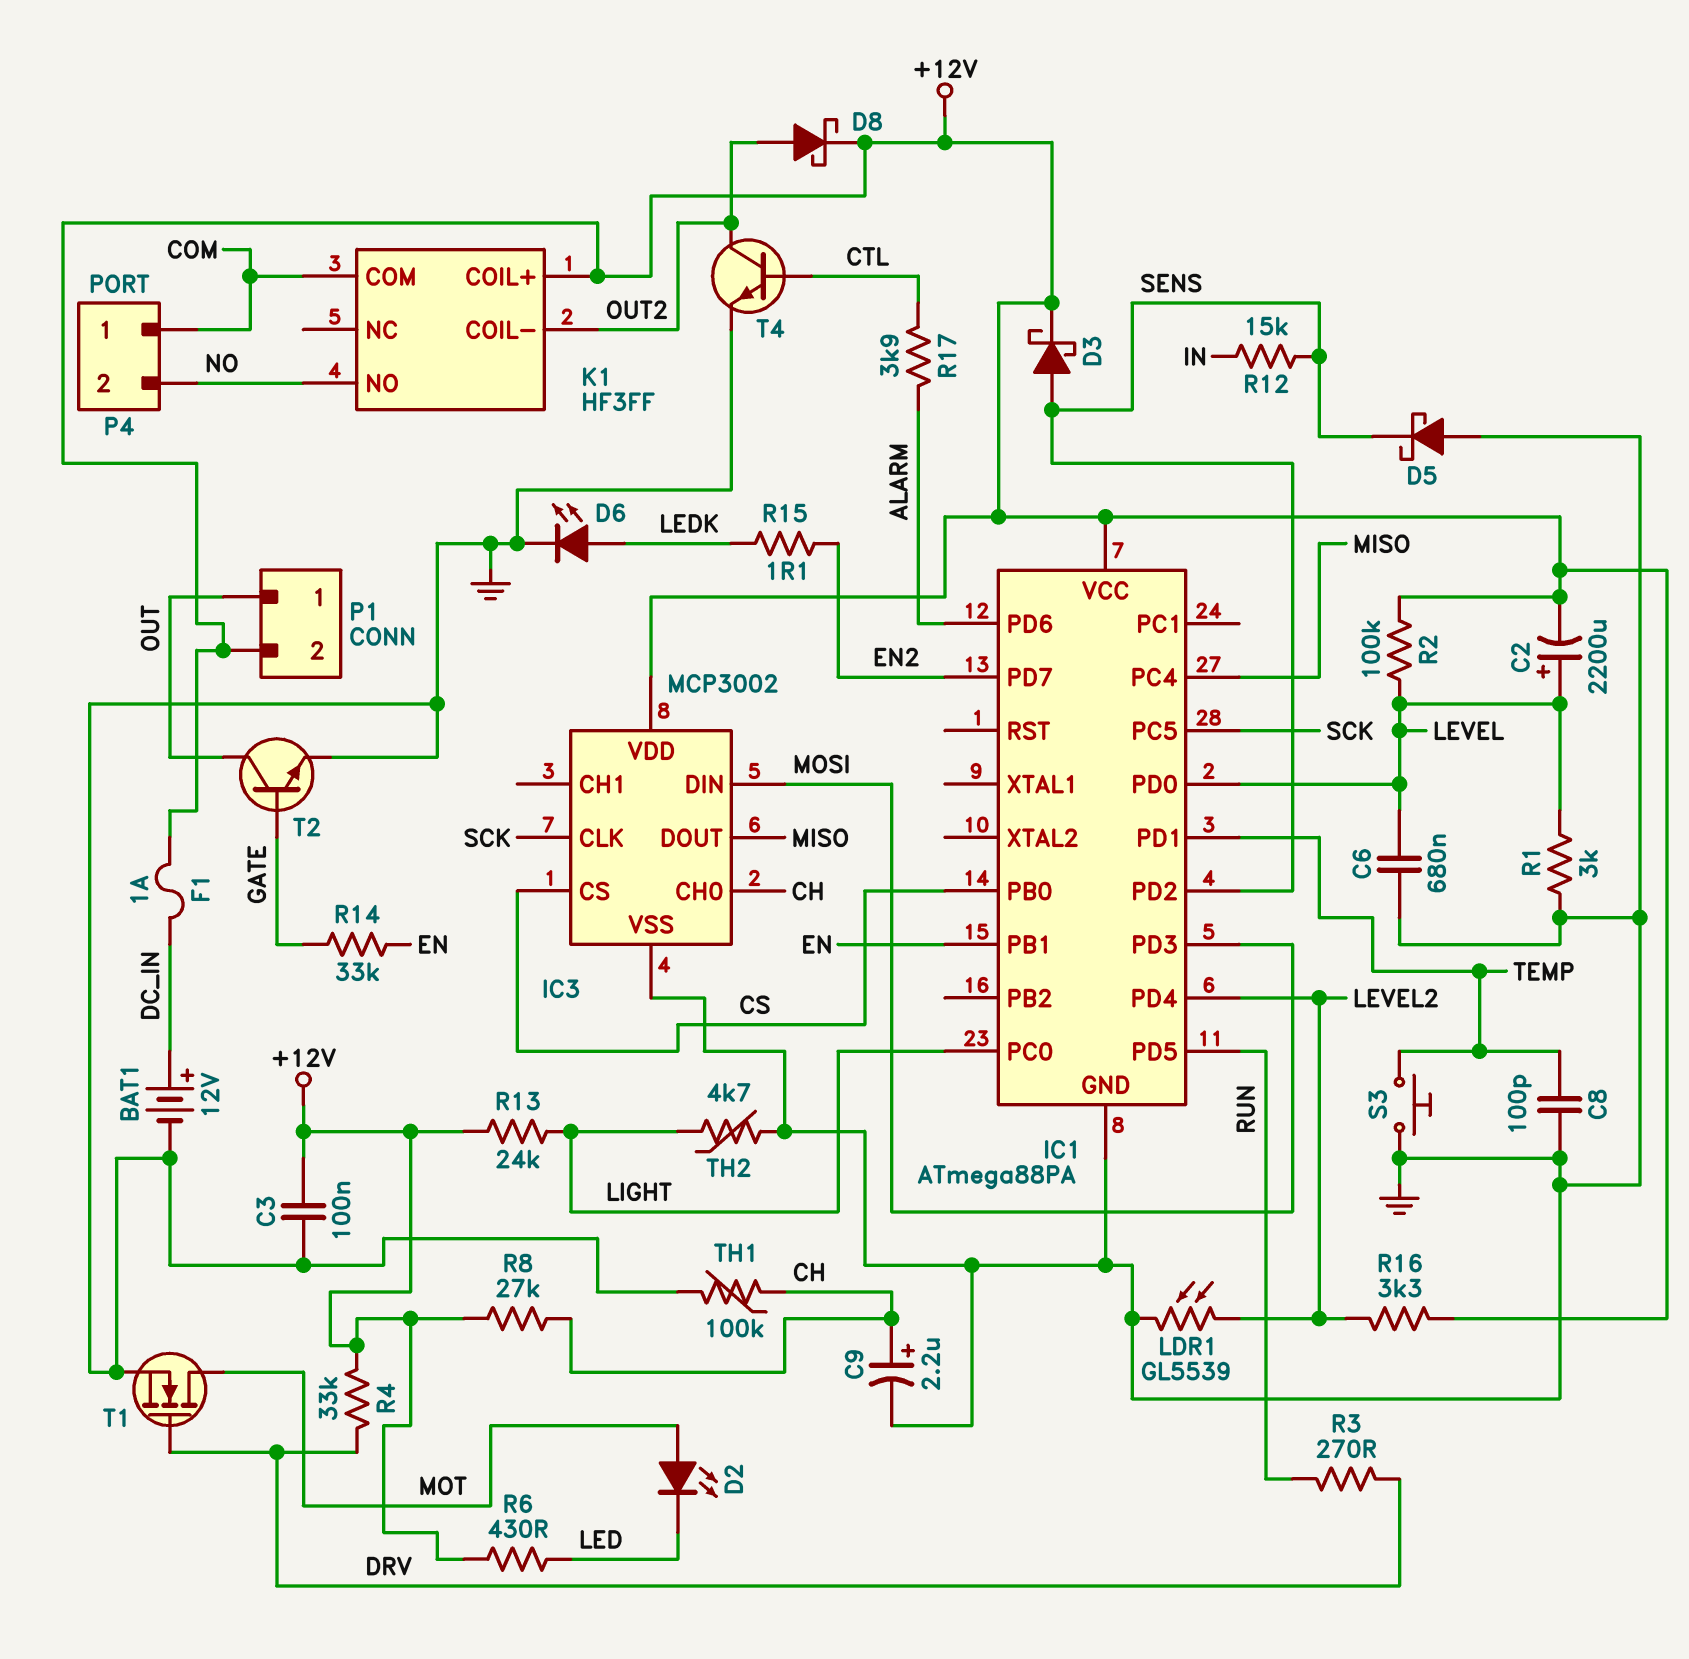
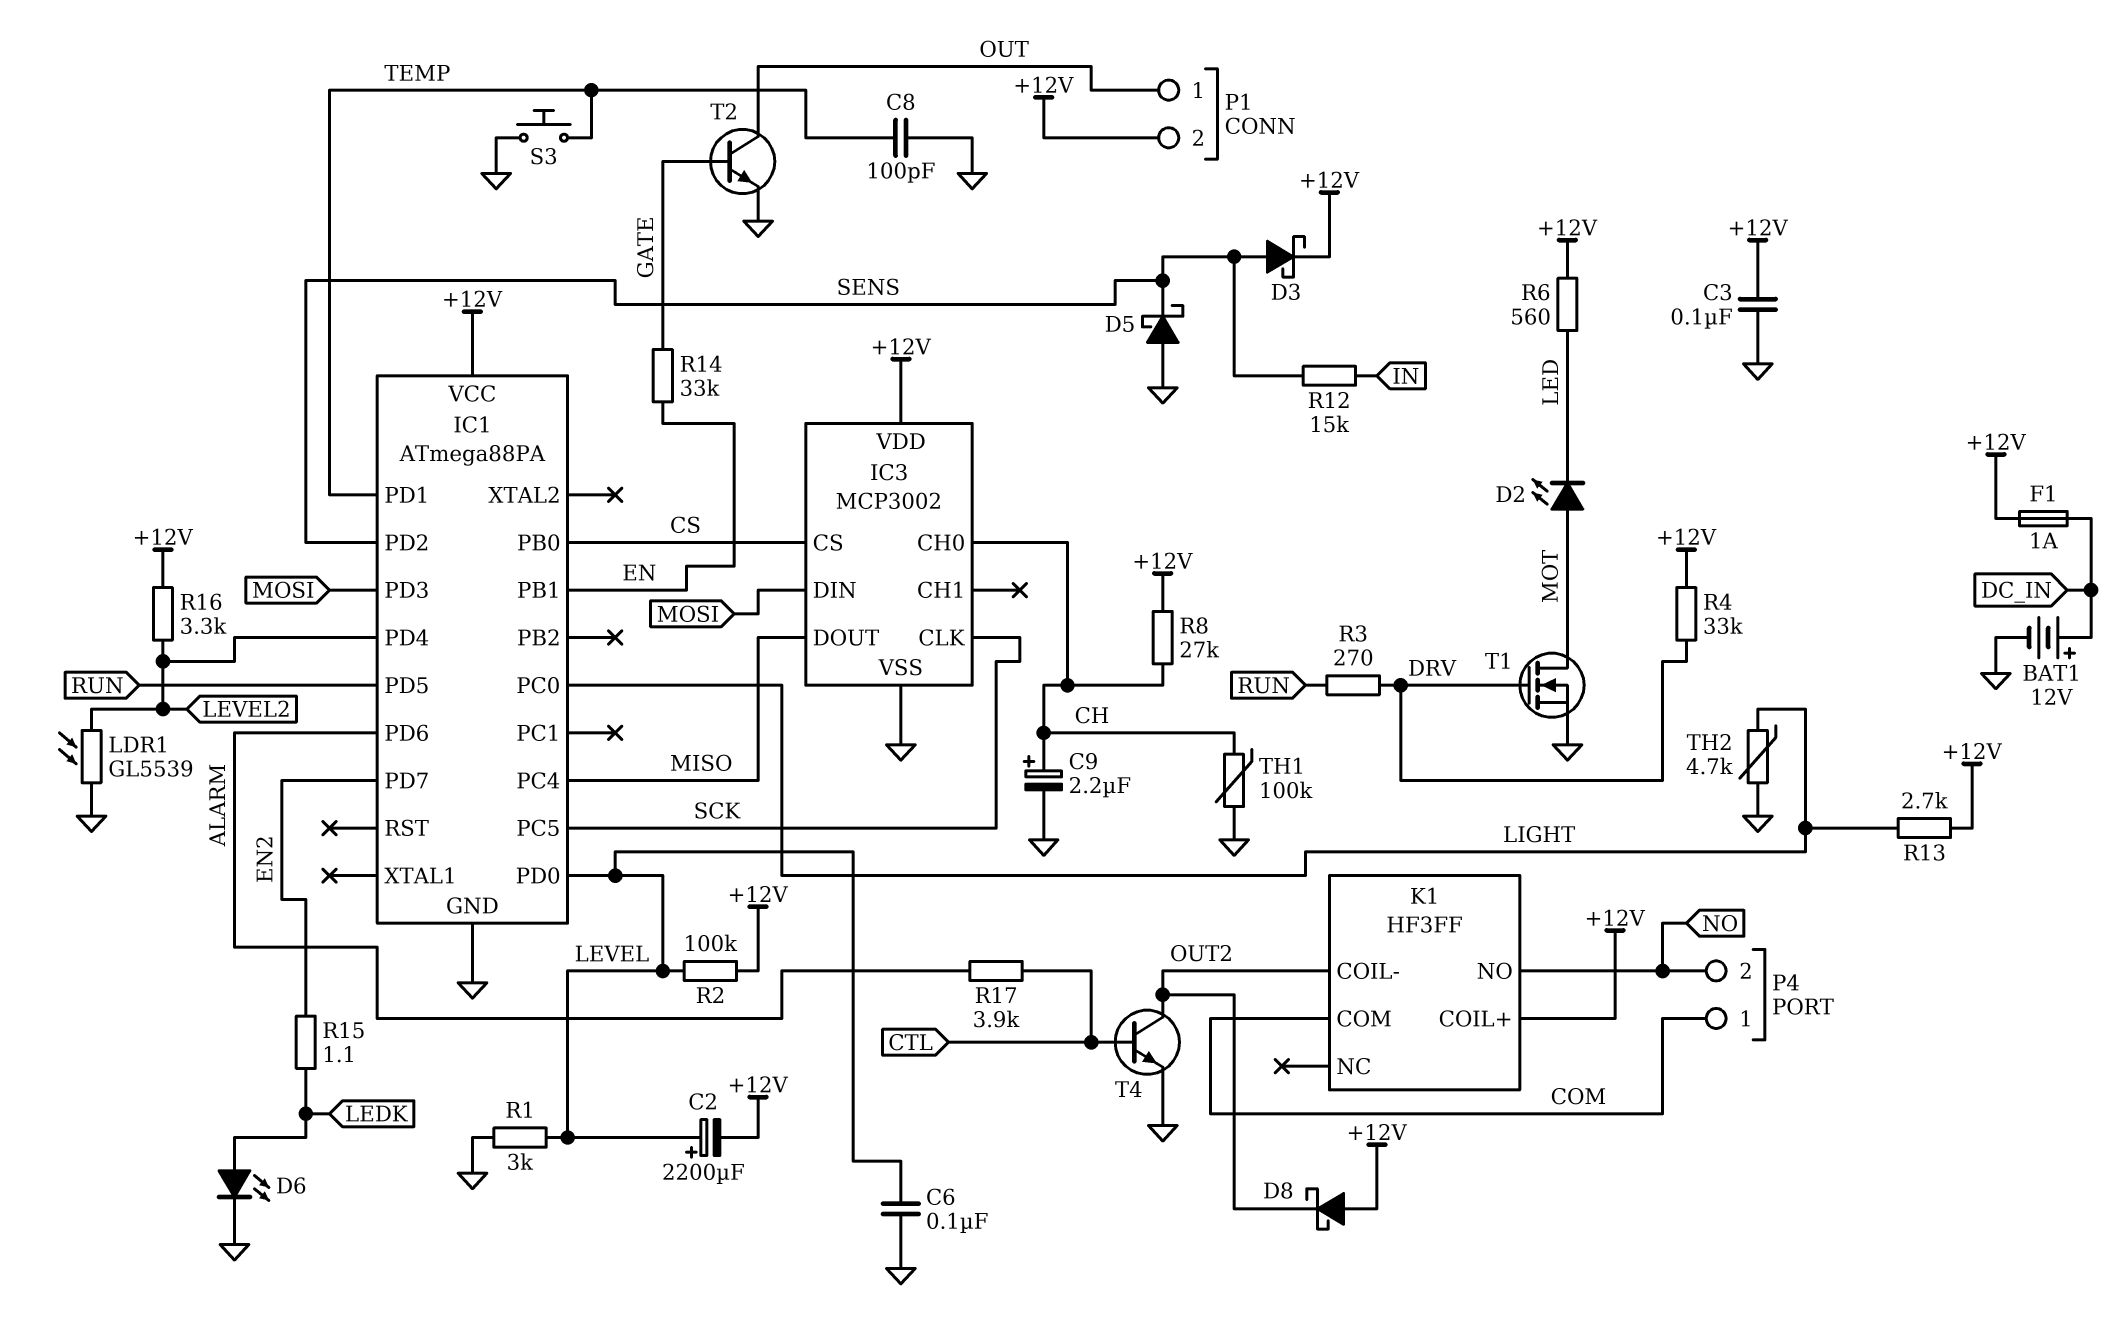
C6: 680nF (GND, LEVEL) -> 100nF (GND, LEVEL)
D8: schottky (A OUT2, K +12V) -> schottky (A +12V, K OUT2)
R6: 430 (+12V, LED) -> 560 (+12V, LED)
R13: 24k (+12V, LIGHT) -> 2.7k (+12V, LIGHT)

